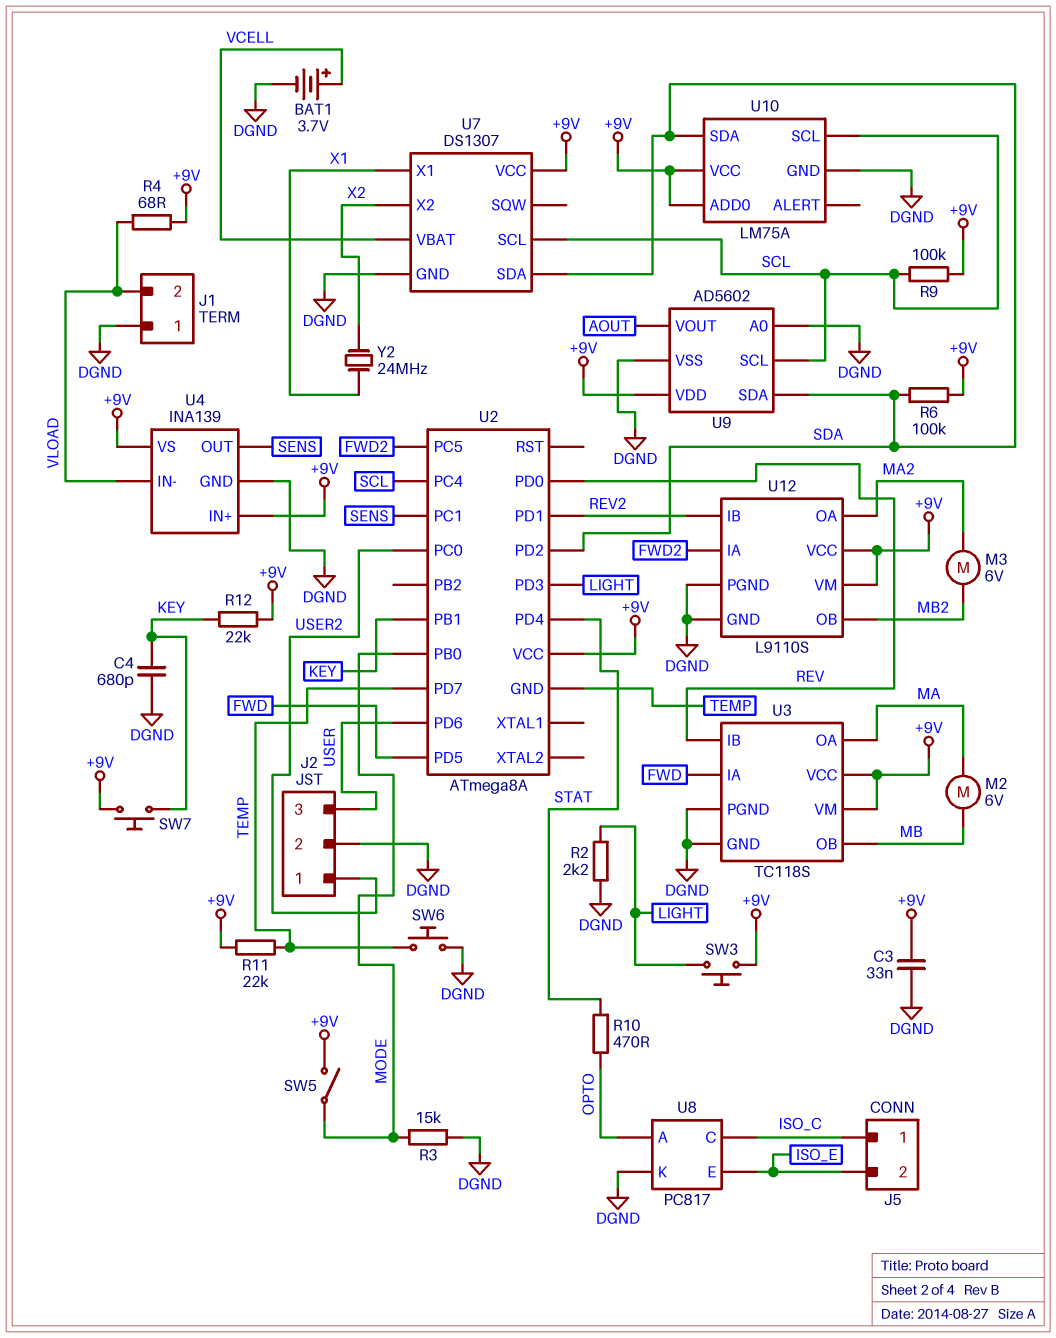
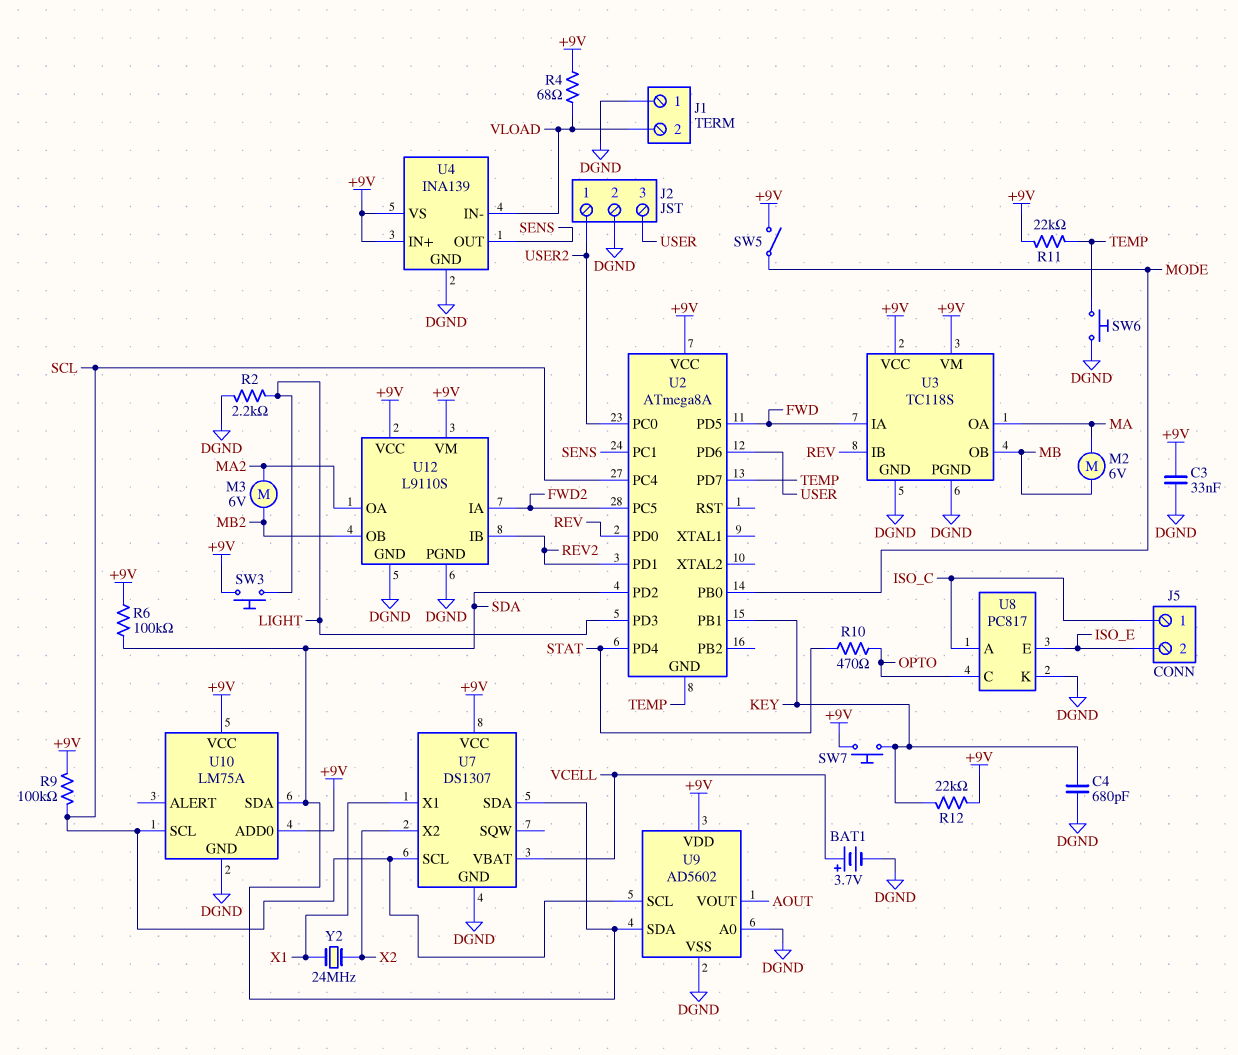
R3: 15k (DGND, MODE) -> none
U8 pin A: OPTO -> ISO_C
U8 pin C: ISO_C -> OPTO

